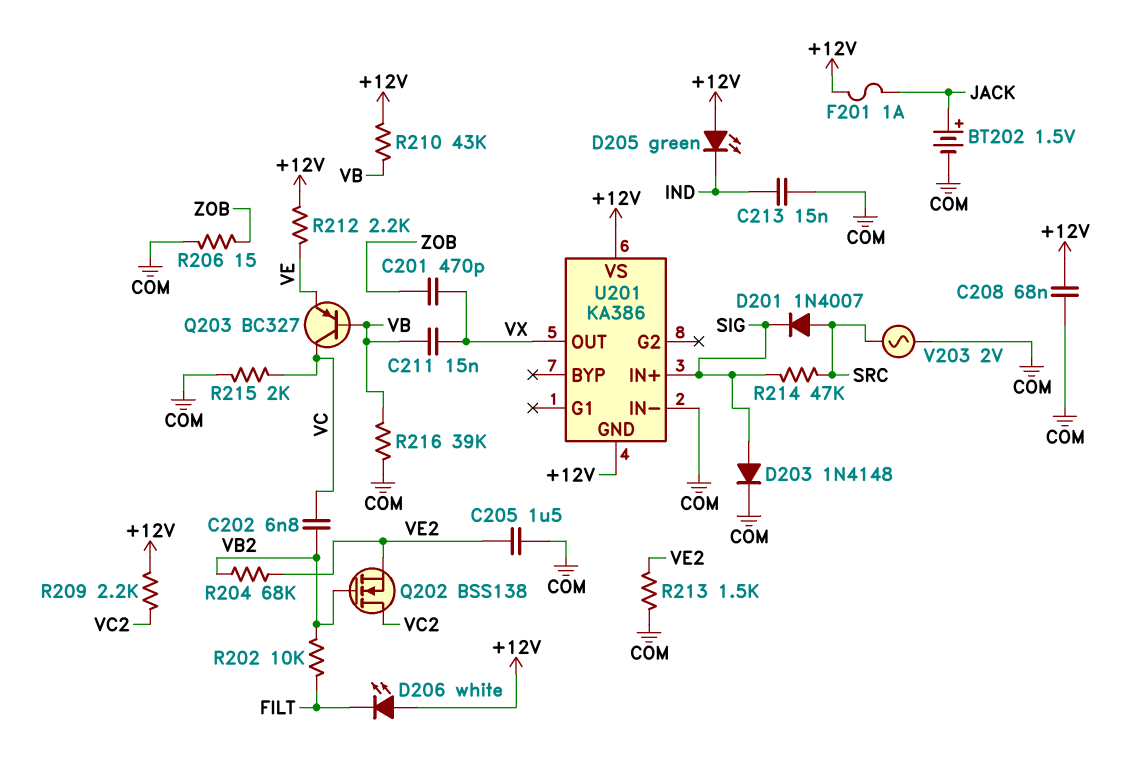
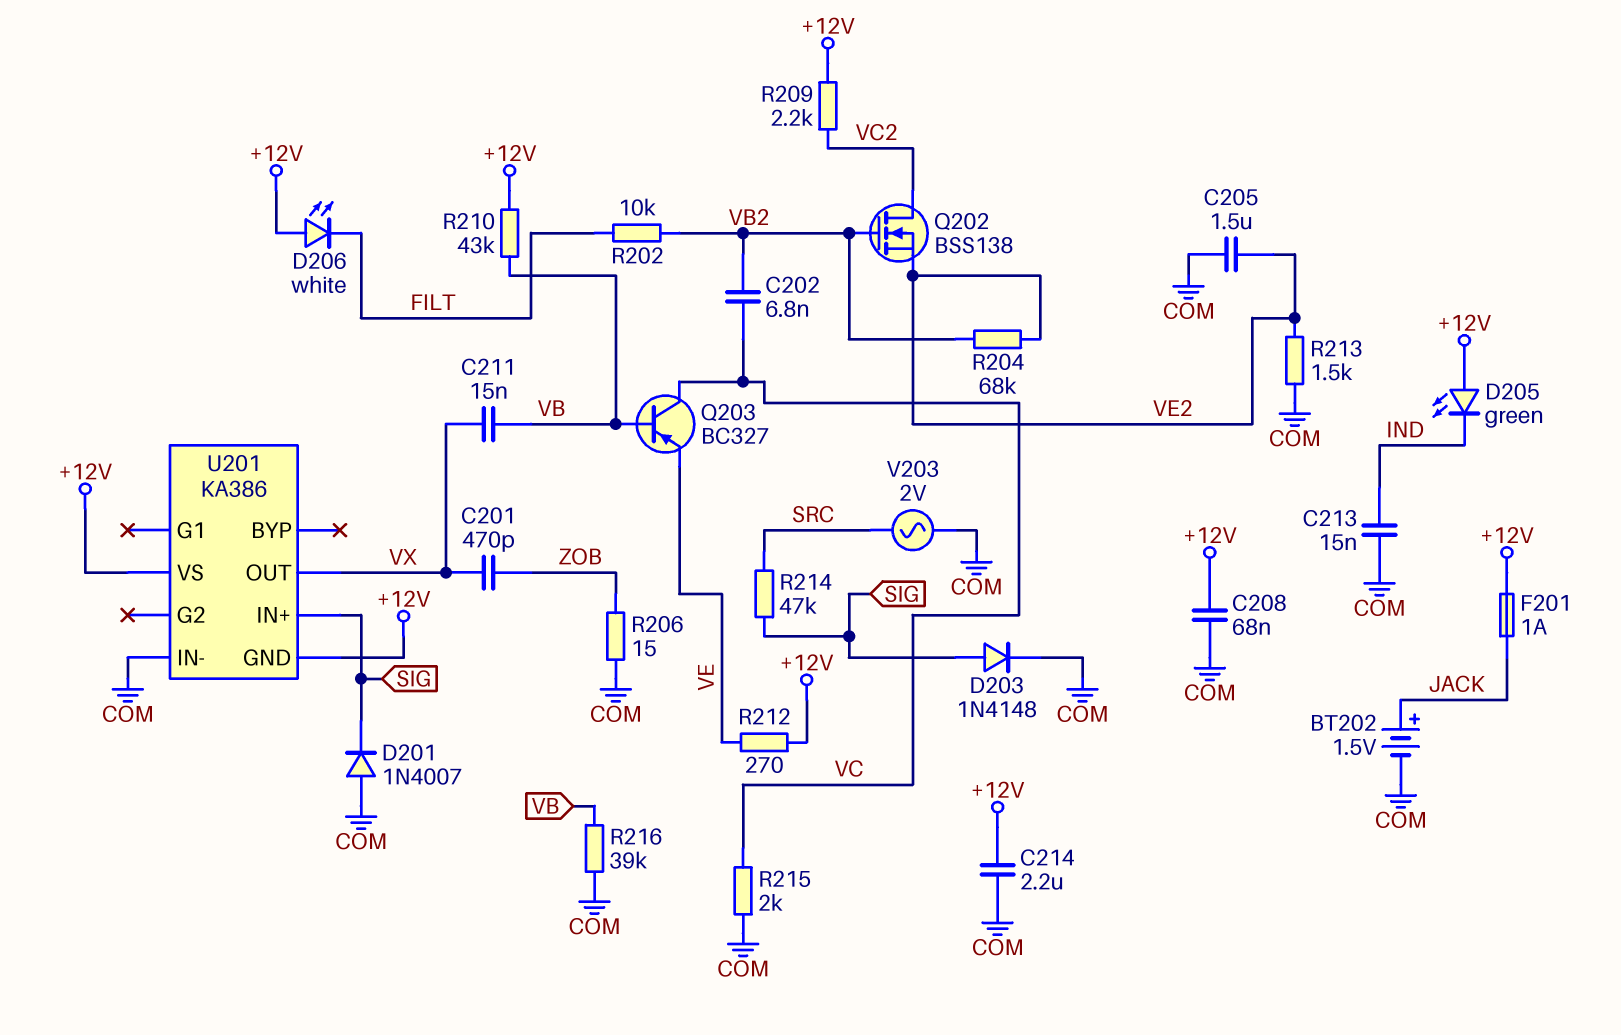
C214: none -> 2.2uF (+12V, COM)
D201: diode 1N4007 (A SRC, K SIG) -> diode 1N4007 (A COM, K SIG)
R212: 2.2k (+12V, VE) -> 270 (+12V, VE)

